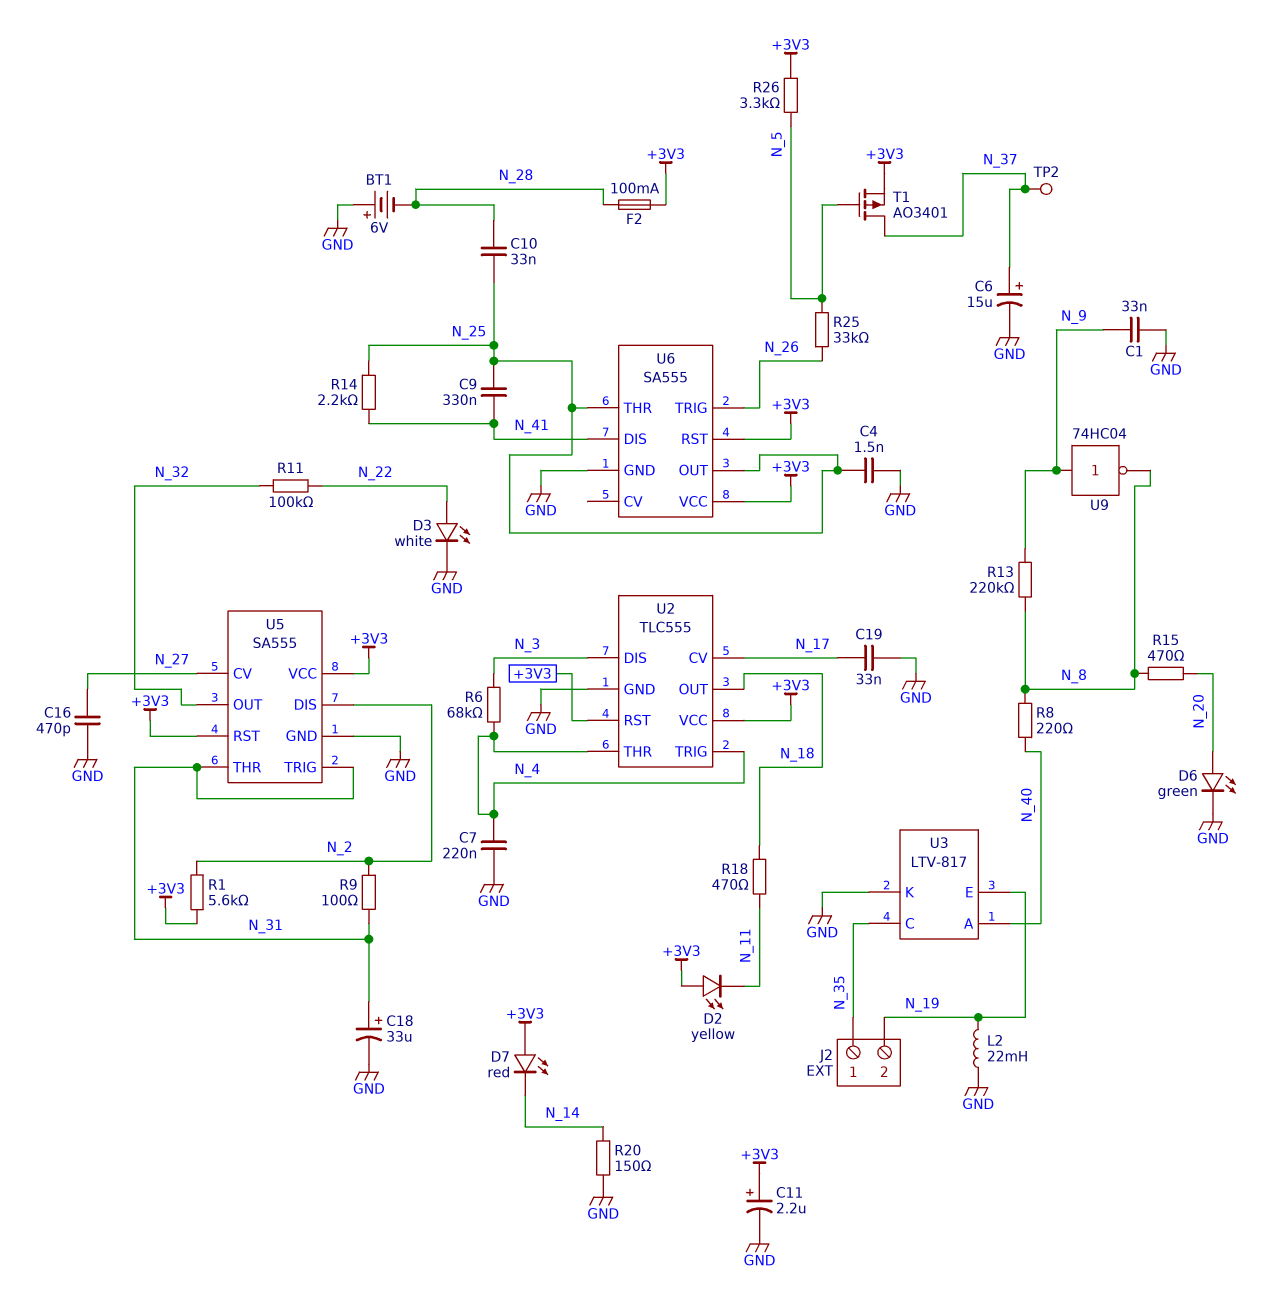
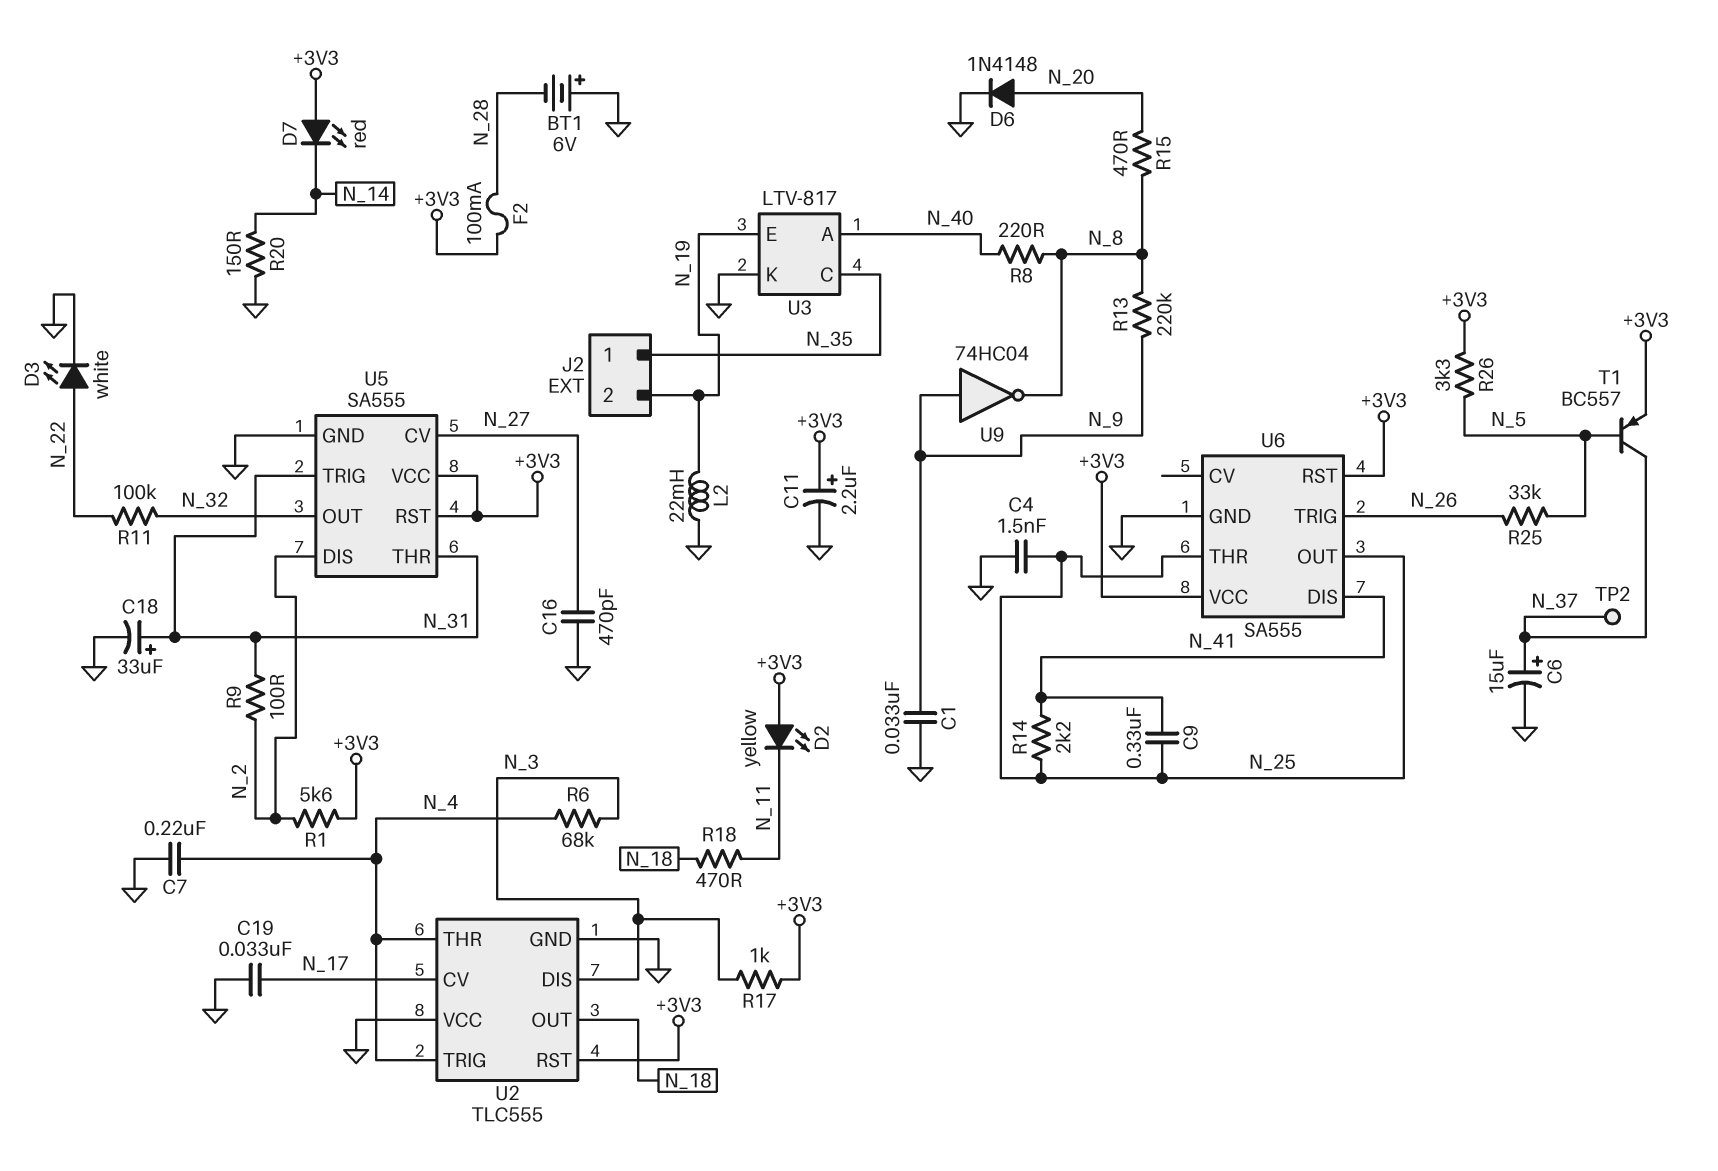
C10: 33nF (N_25, N_28) -> none
D6: LED green (A N_20, K GND) -> diode 1N4148 (A N_20, K GND)
R17: none -> 1k (+3V3, N_3)
T1: PMOS AO3401 (G N_5, D N_37, S +3V3) -> PNP BC557 (B N_5, C N_37, E +3V3)
U2 pin VCC: +3V3 -> GND

